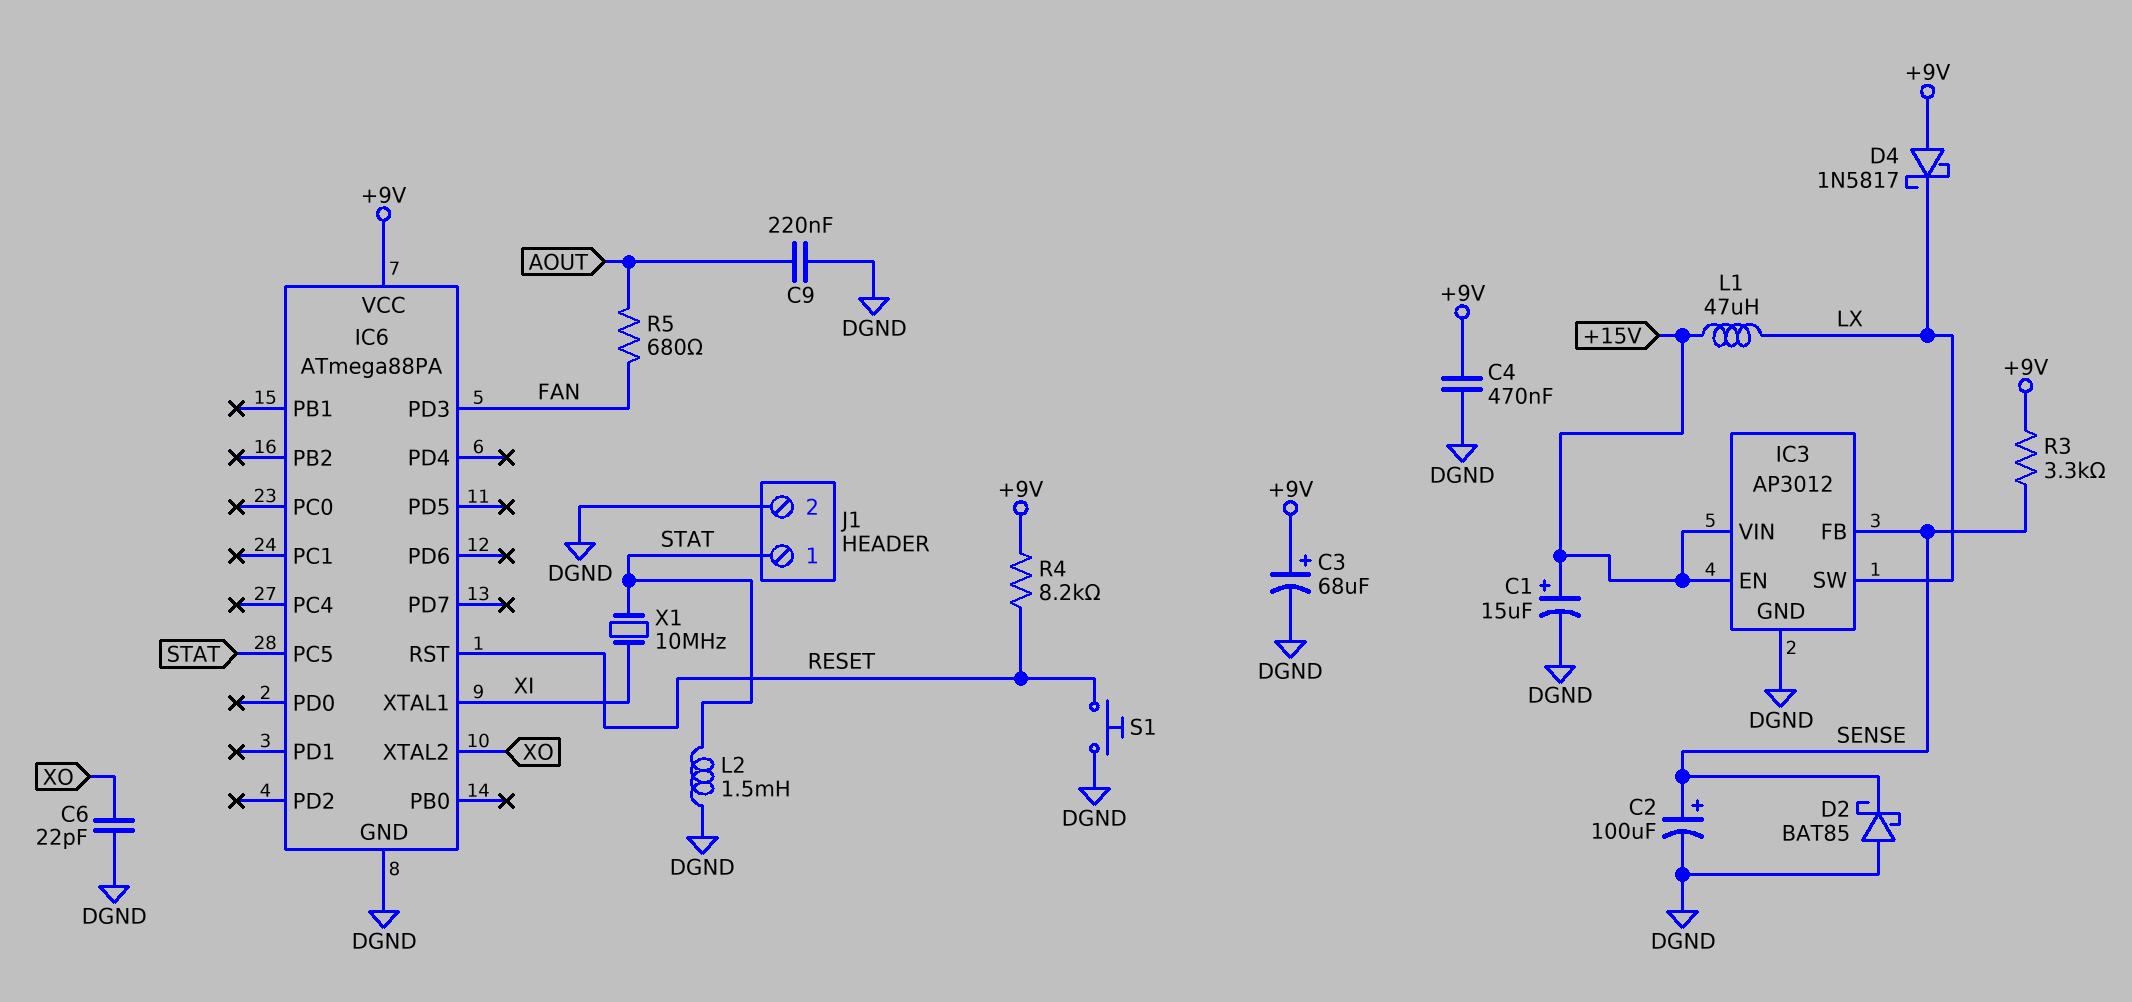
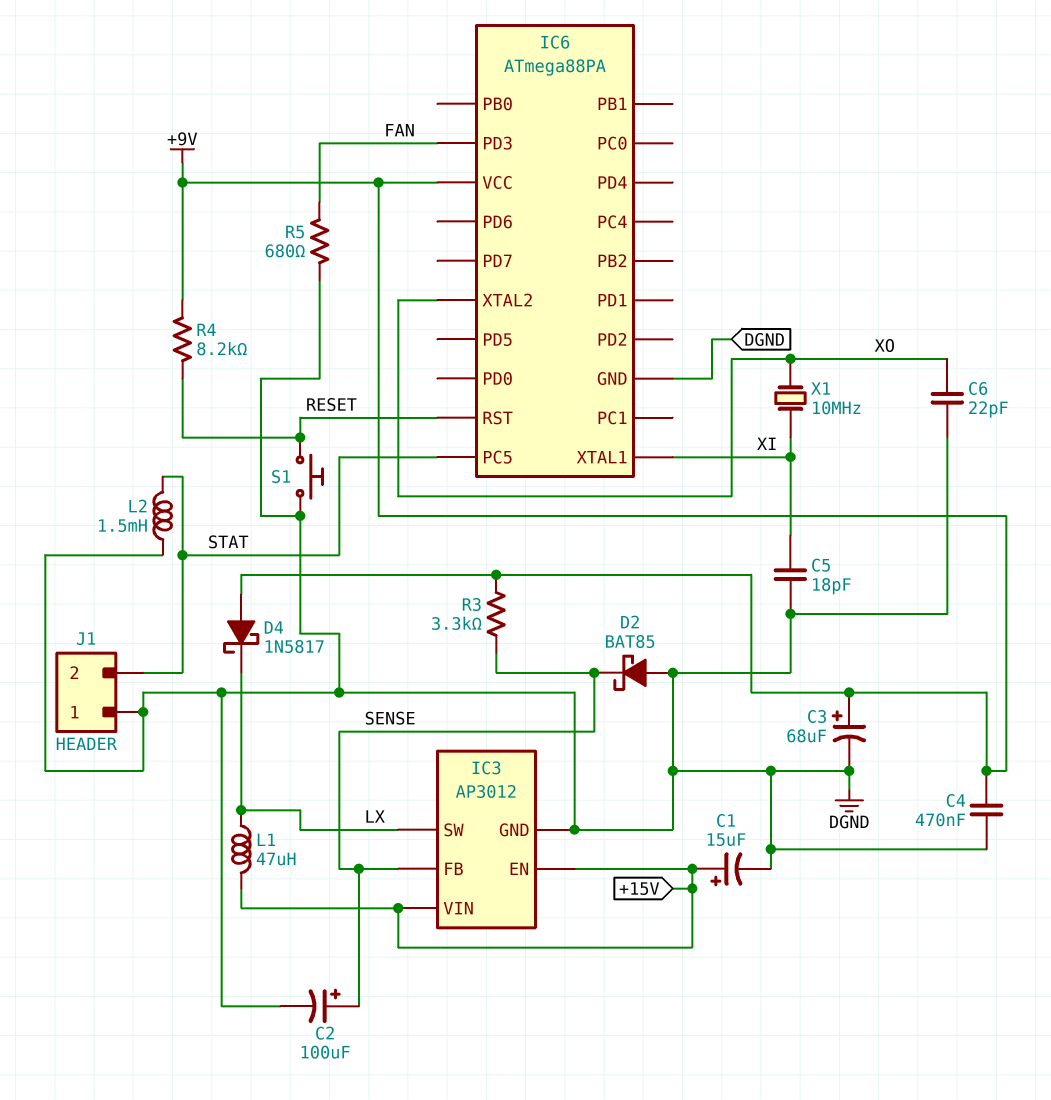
C5: none -> 18pF (DGND, XI)
C9: 220nF (AOUT, DGND) -> none
J1 pin 1: STAT -> DGND
J1 pin 2: DGND -> STAT
R5: 680 (AOUT, FAN) -> 680 (DGND, FAN)
X1: 10MHz (STAT, XI) -> 10MHz (XI, XO)

